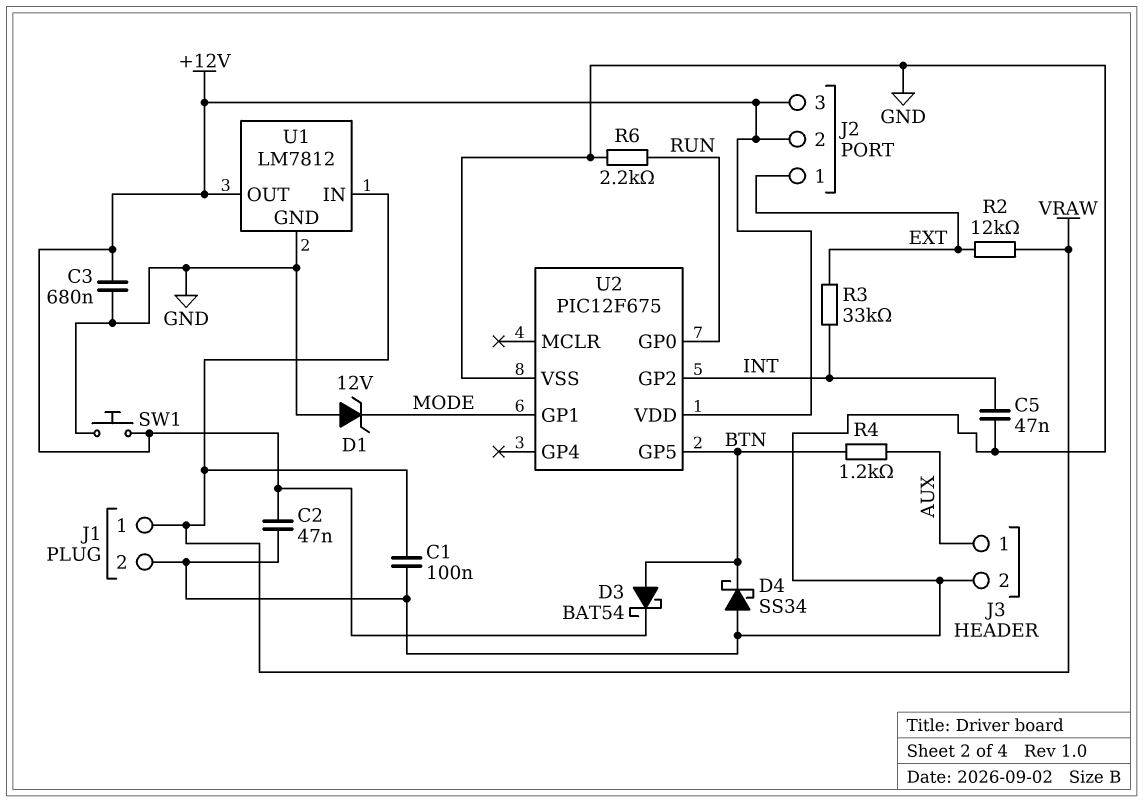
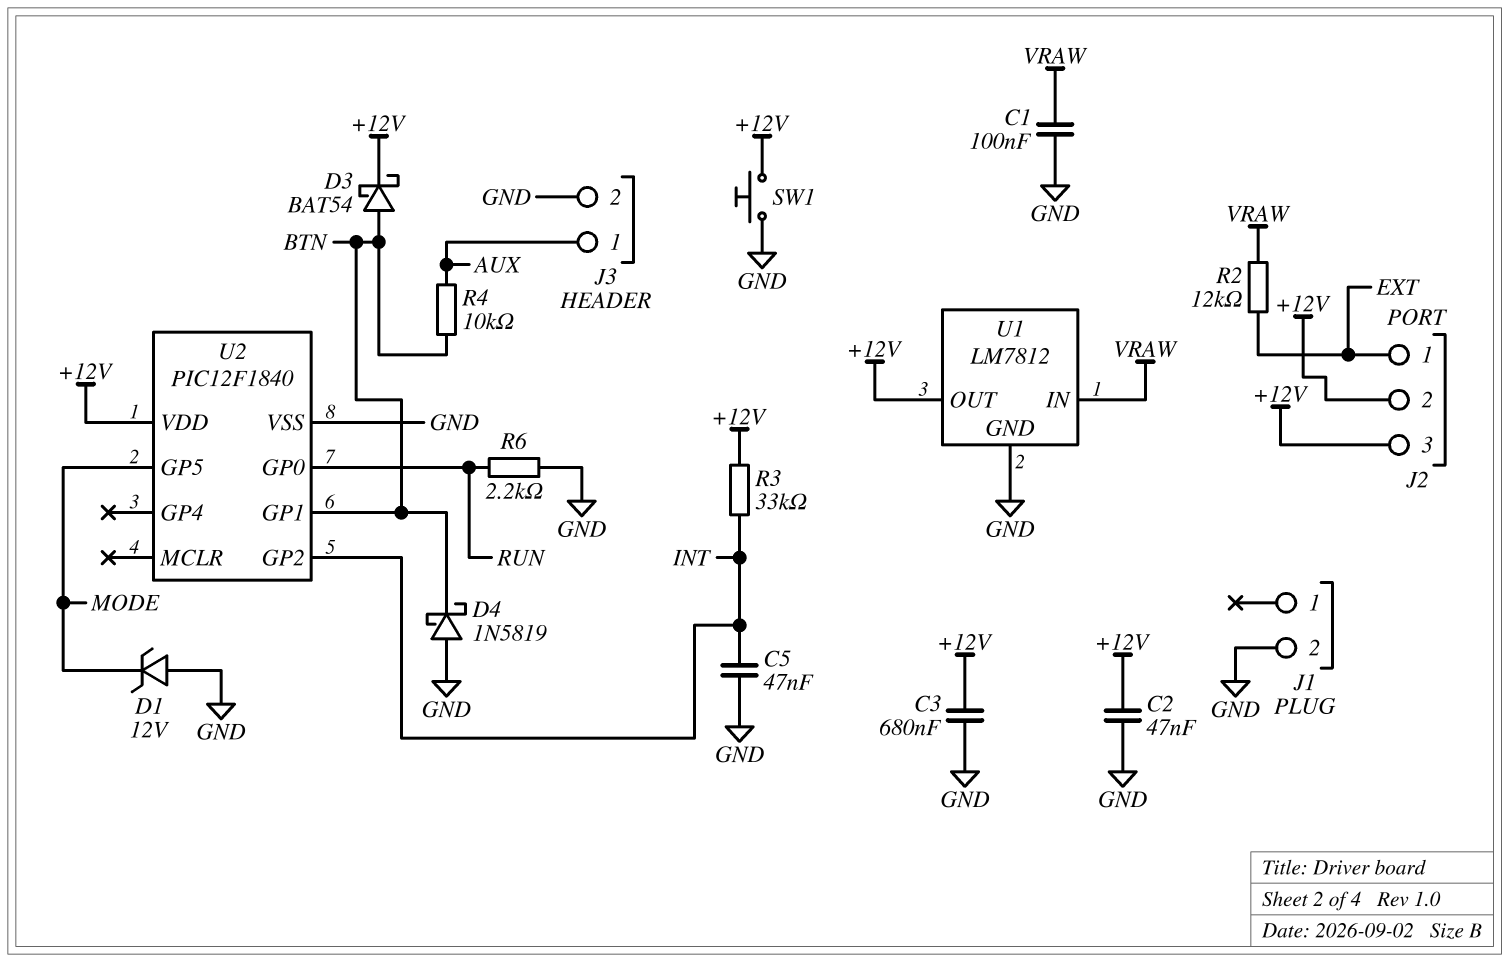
D4: schottky SS34 (A GND, K BTN) -> schottky 1N5819 (A GND, K BTN)
J1 pin 1: VRAW -> none
R3: 33k (EXT, INT) -> 33k (+12V, INT)
R4: 1.2k (AUX, BTN) -> 10k (AUX, BTN)
U2: PIC12F675 -> PIC12F1840
U2 pin GP1: MODE -> BTN
U2 pin GP5: BTN -> MODE

